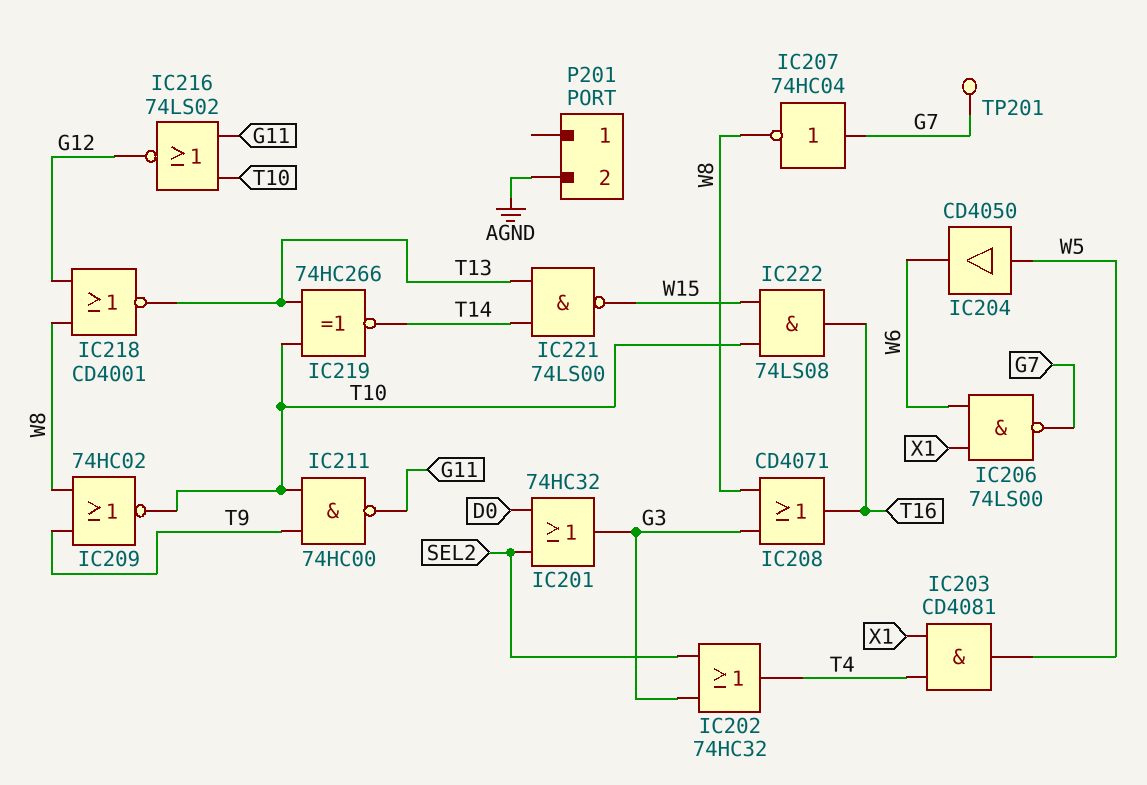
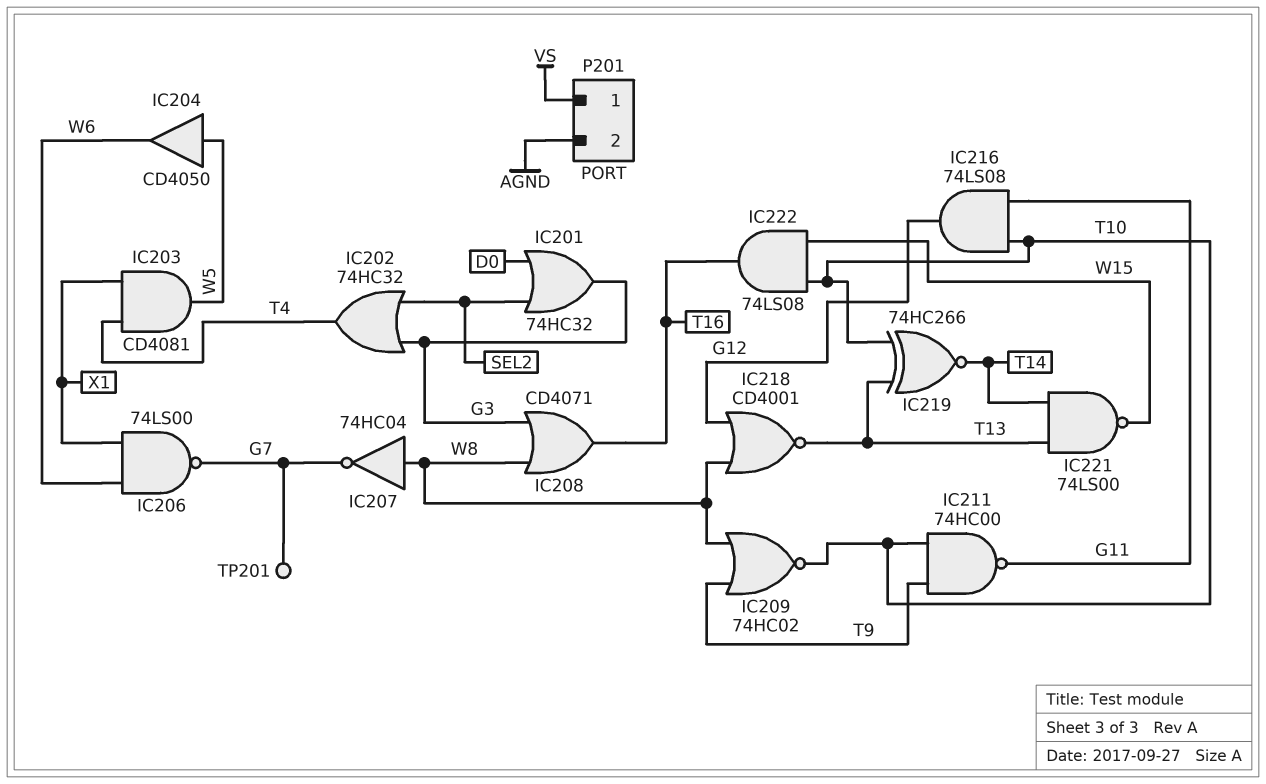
IC207: NOT 74HC04 (in G7, out W8) -> NOT 74HC04 (in W8, out G7)
IC216: NOR 74LS02 (in G11, in T10, out G12) -> AND 74LS08 (in G11, in T10, out G12)
P201 pin 1: none -> VS

